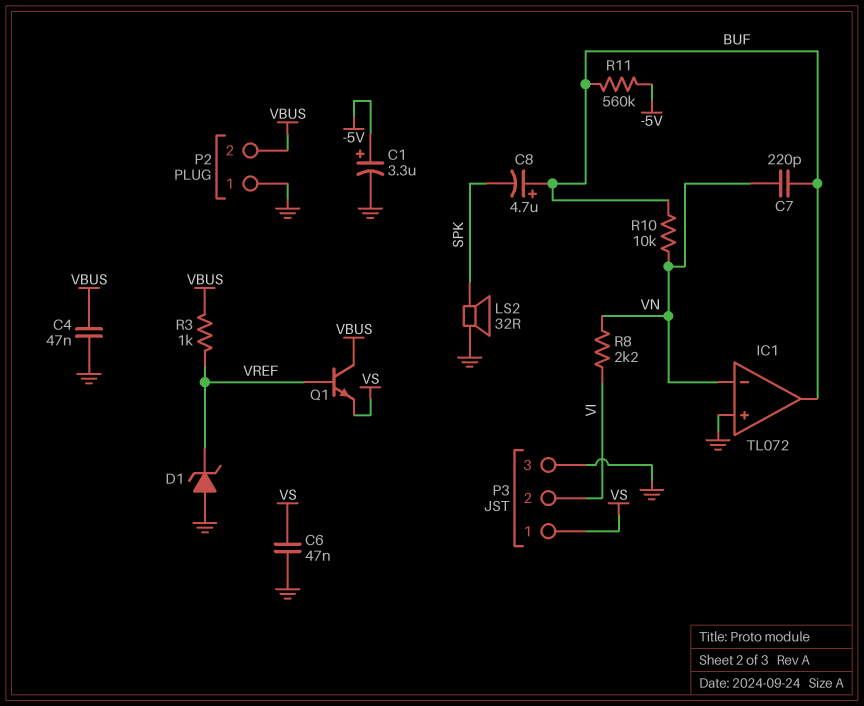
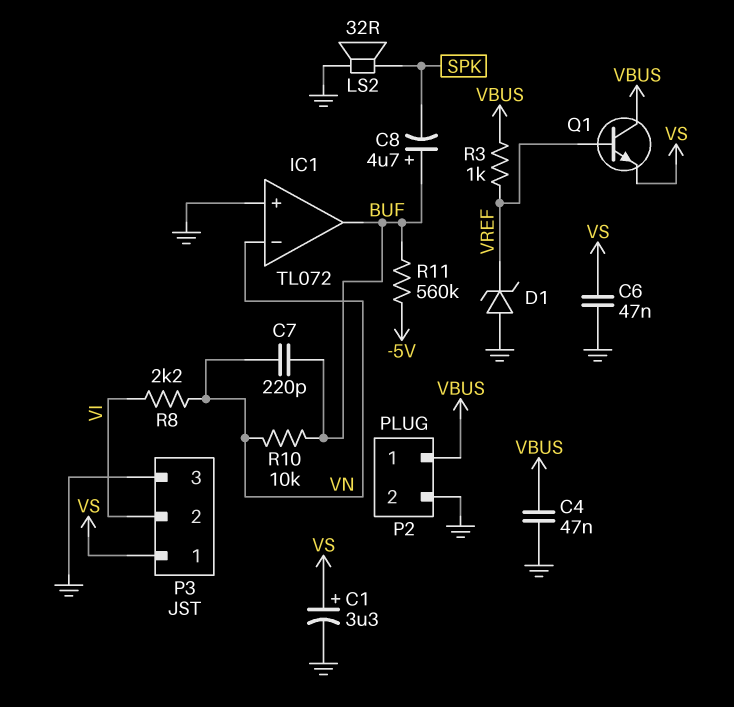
C1: 3.3uF (plus -5V, minus GND) -> 3.3uF (plus VS, minus GND)
P2 pin 1: GND -> VBUS
P2 pin 2: VBUS -> GND

